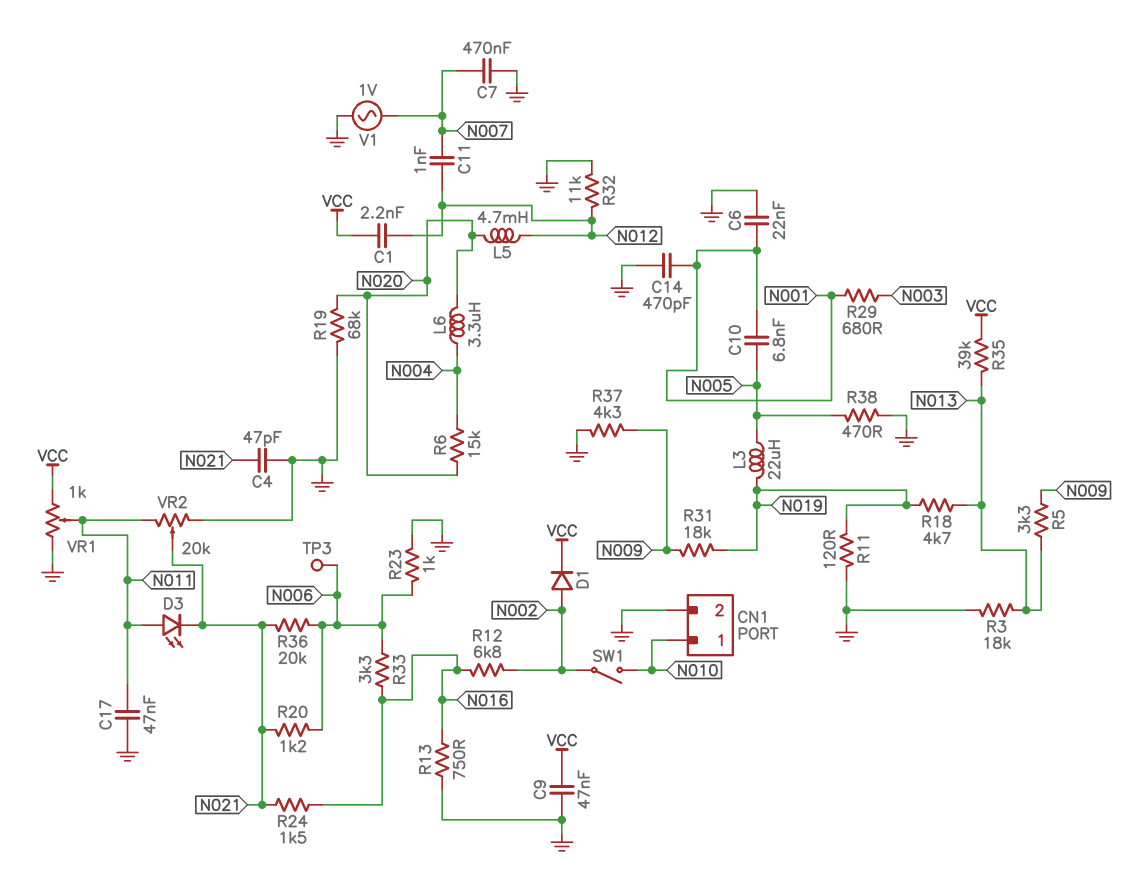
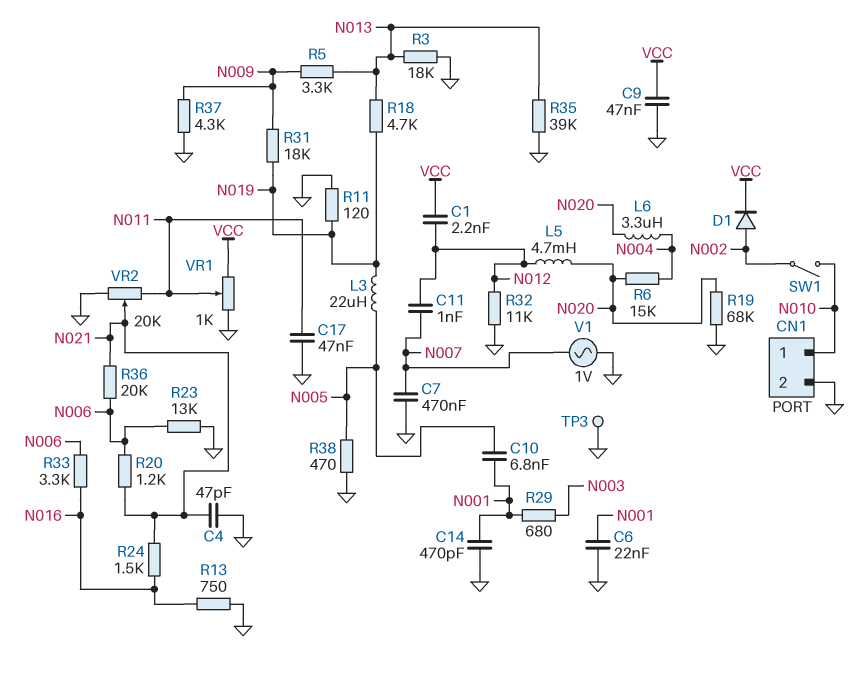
D3: LED (A N011, K N021) -> none
R12: 6.8k (N002, N016) -> none
R23: 1k (GND, N006) -> 13k (GND, N006)
R35: 39k (N013, VCC) -> 39k (GND, N013)
TP3: test point (N006) -> test point (GND)

